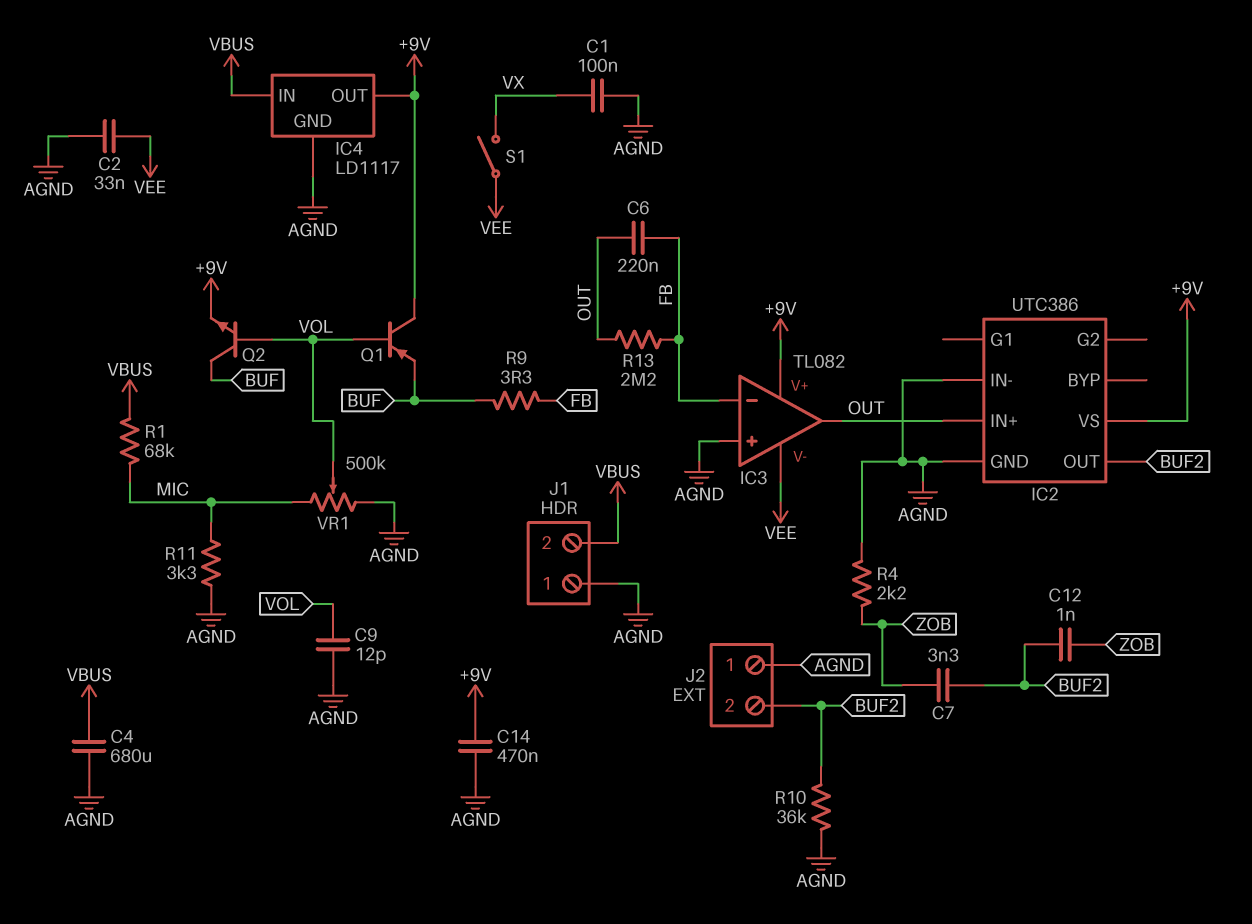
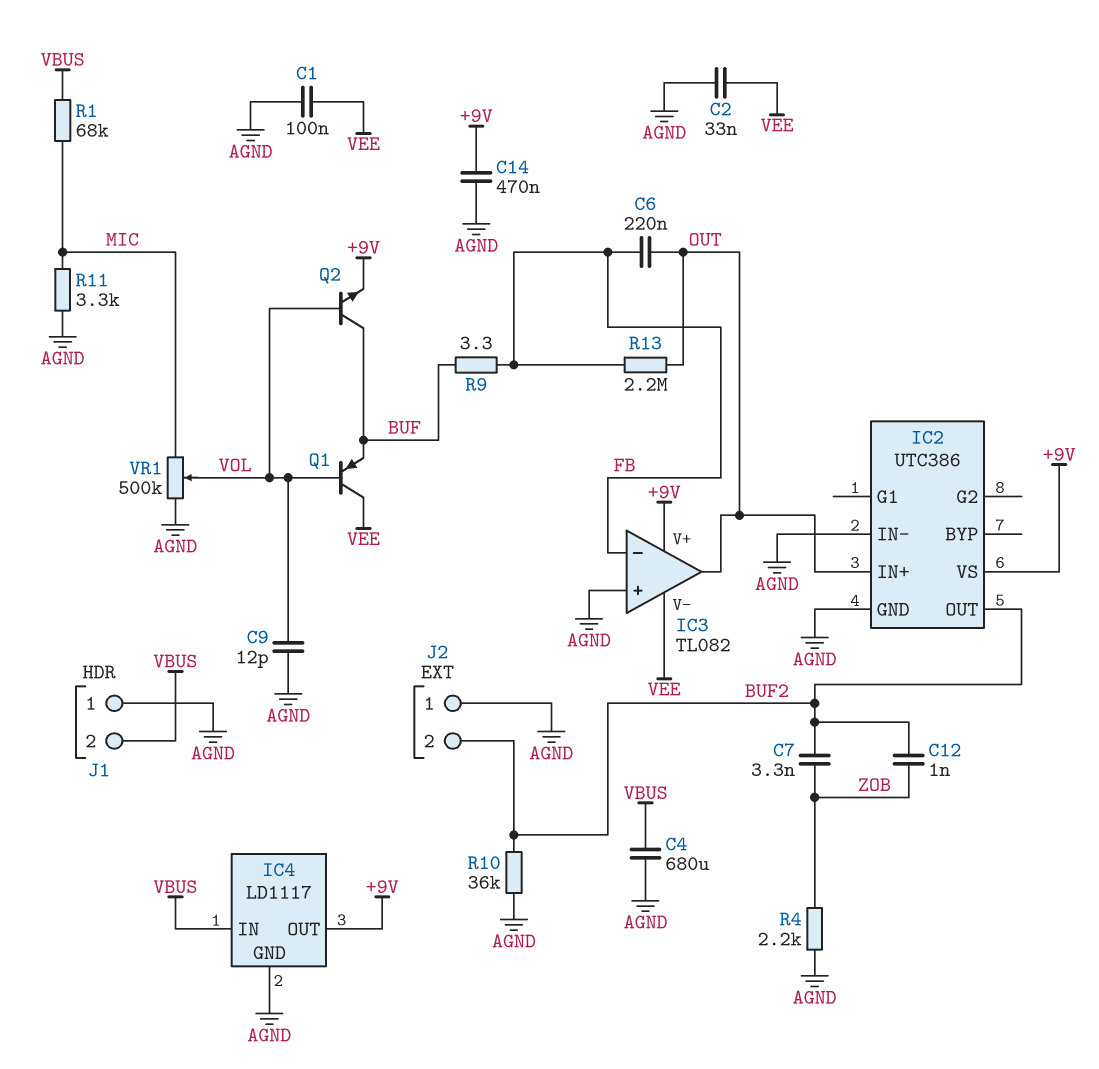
C1: 100nF (AGND, VX) -> 100nF (AGND, VEE)
Q1: PNP (B VOL, C +9V, E BUF) -> PNP (B VOL, C VEE, E BUF)
S1: switch (VEE, VX) -> none

